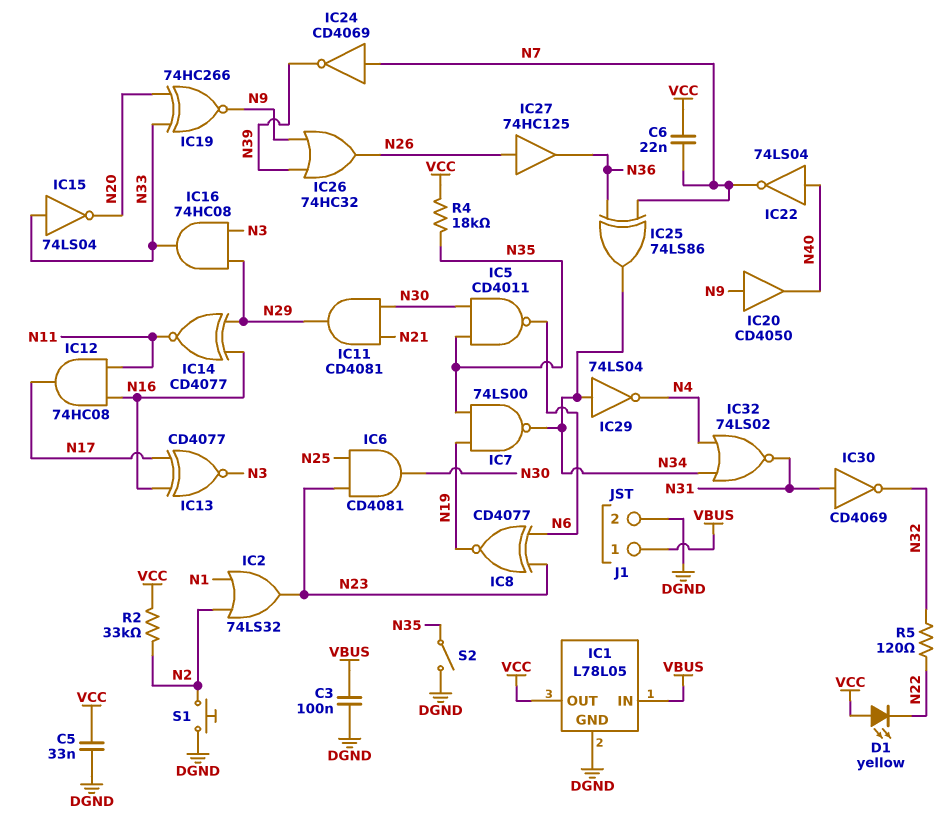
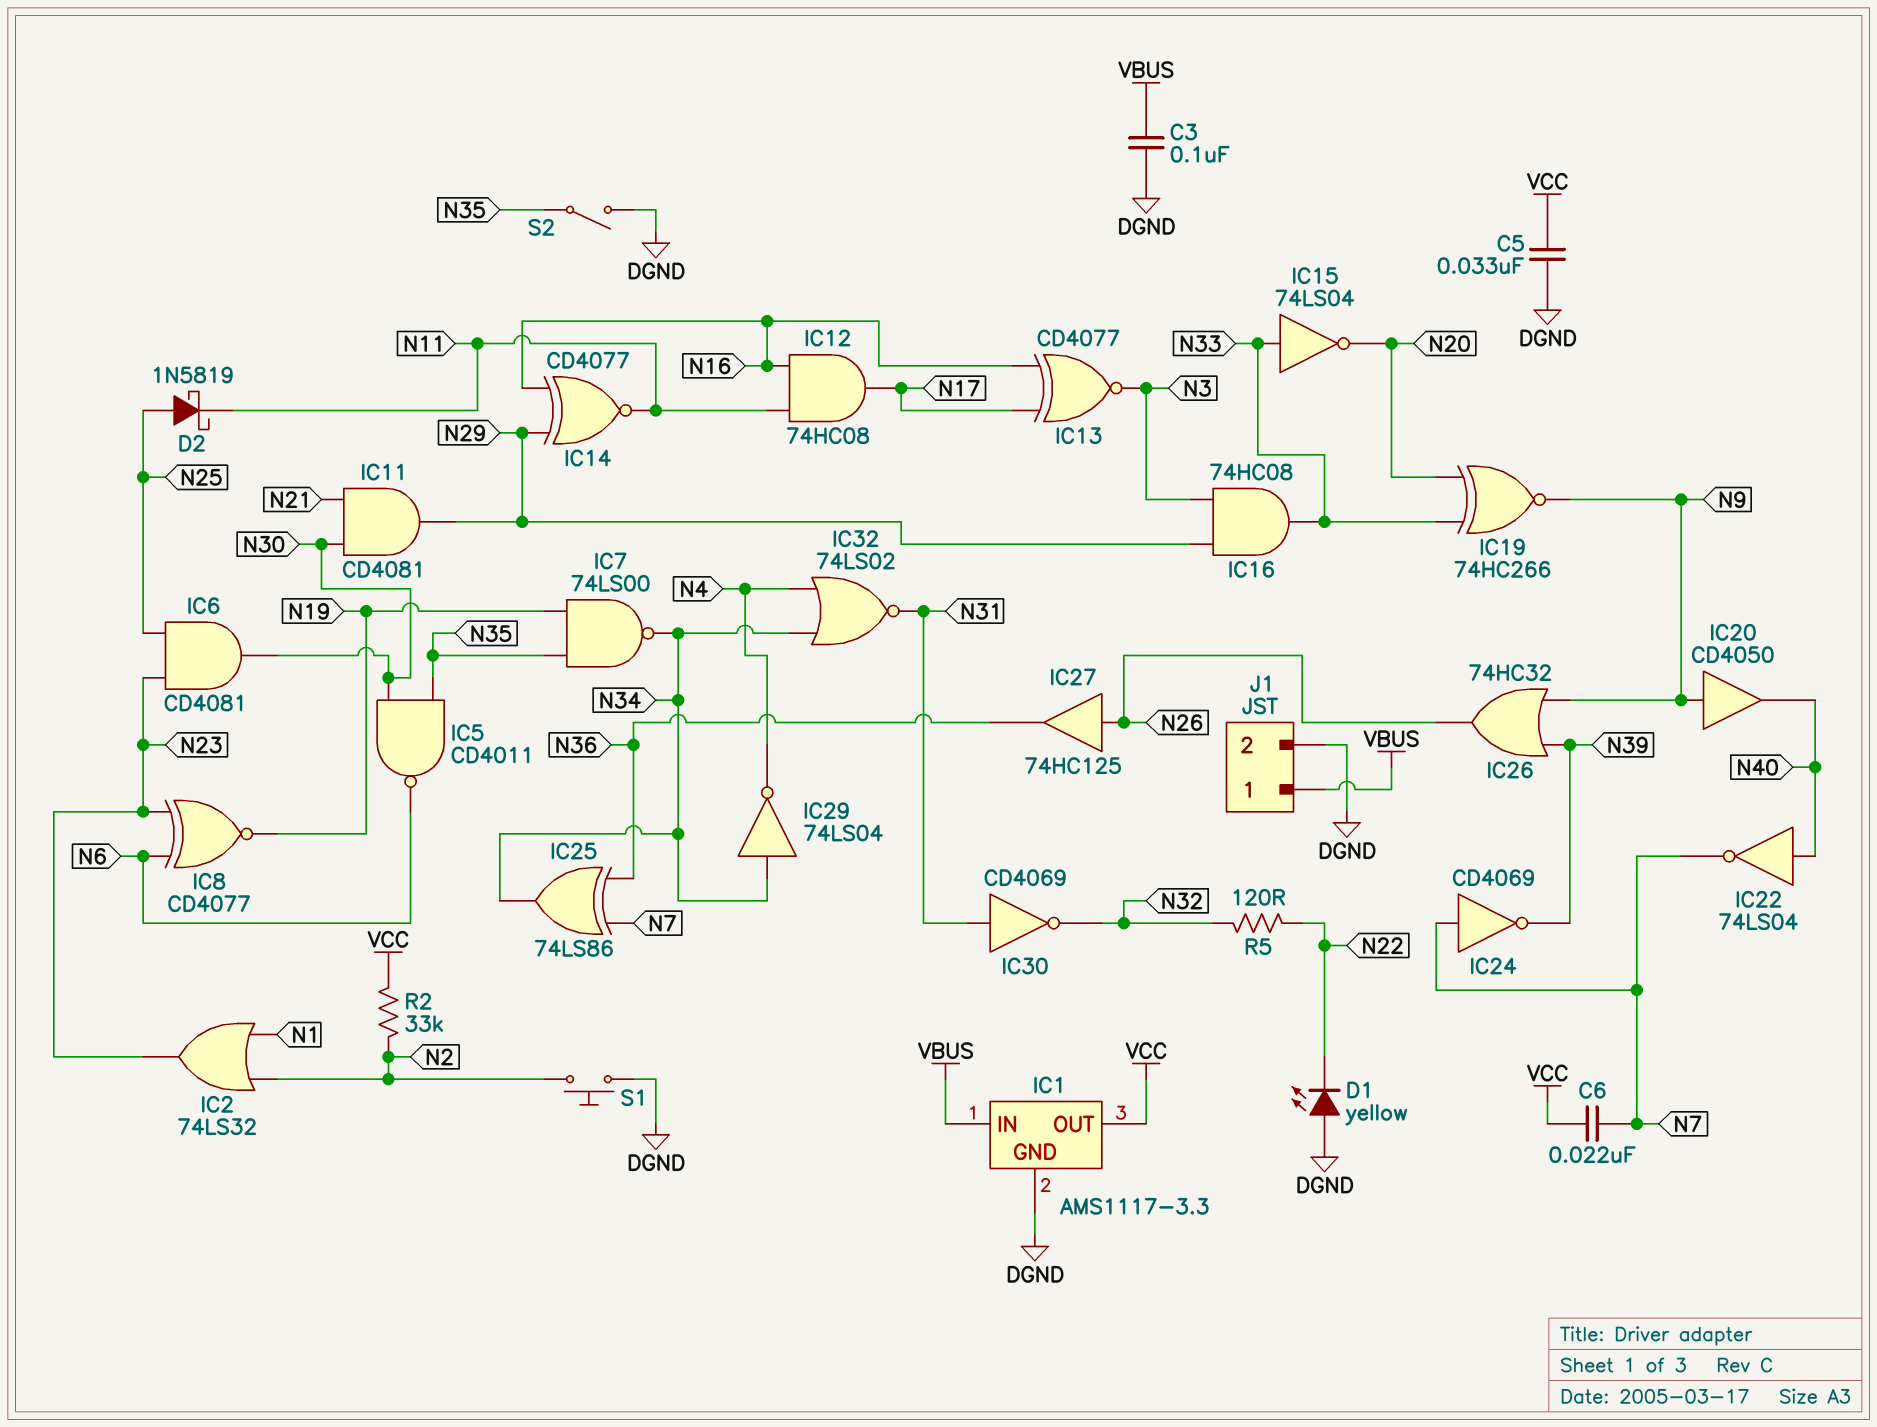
D1: LED yellow (A VCC, K N22) -> LED yellow (A DGND, K N22)
D2: none -> schottky 1N5819 (A N25, K N11)
IC1: L78L05 -> AMS1117-3.3
R4: 18k (N35, VCC) -> none

